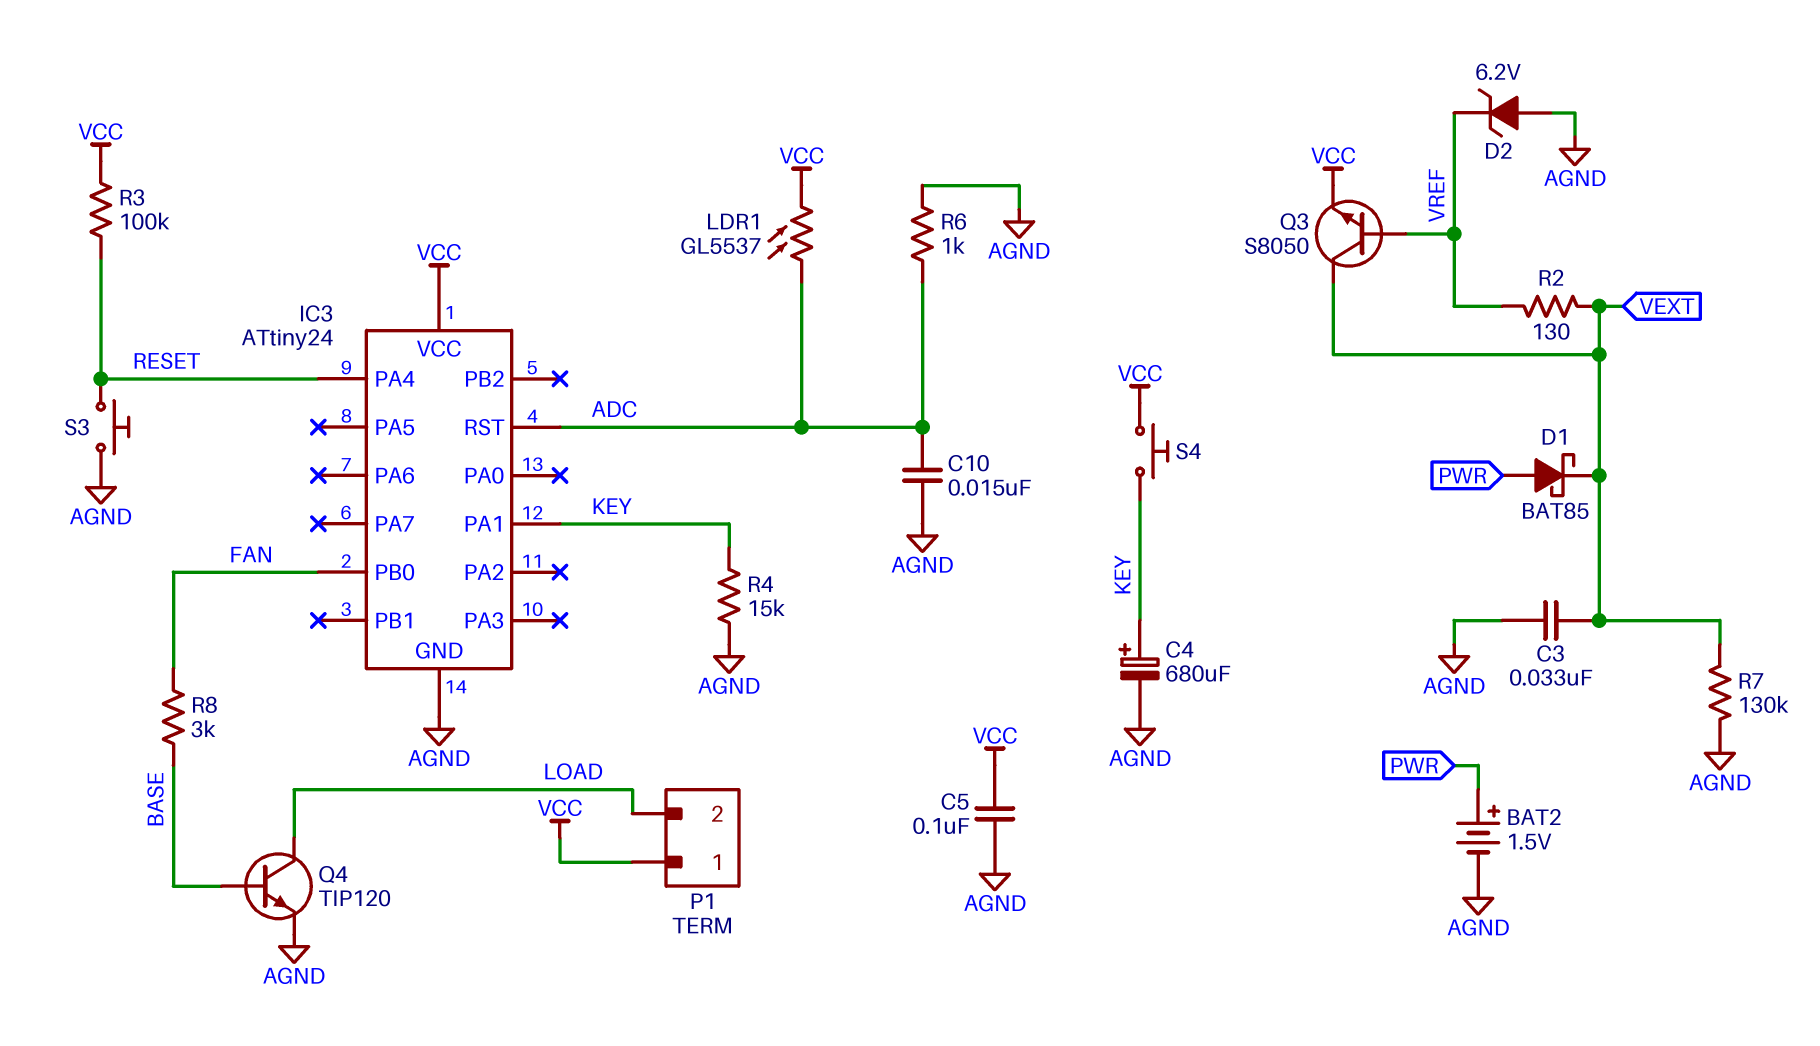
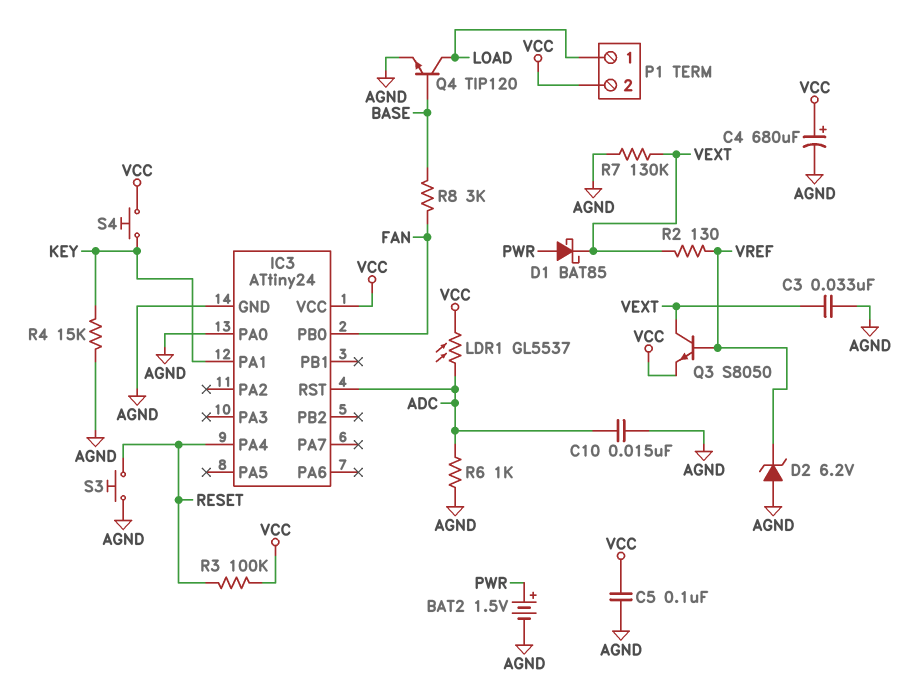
C4: 680uF (plus KEY, minus AGND) -> 680uF (plus VCC, minus AGND)
IC3 pin PA0: none -> AGND
P1 pin 1: VCC -> LOAD
P1 pin 2: LOAD -> VCC

